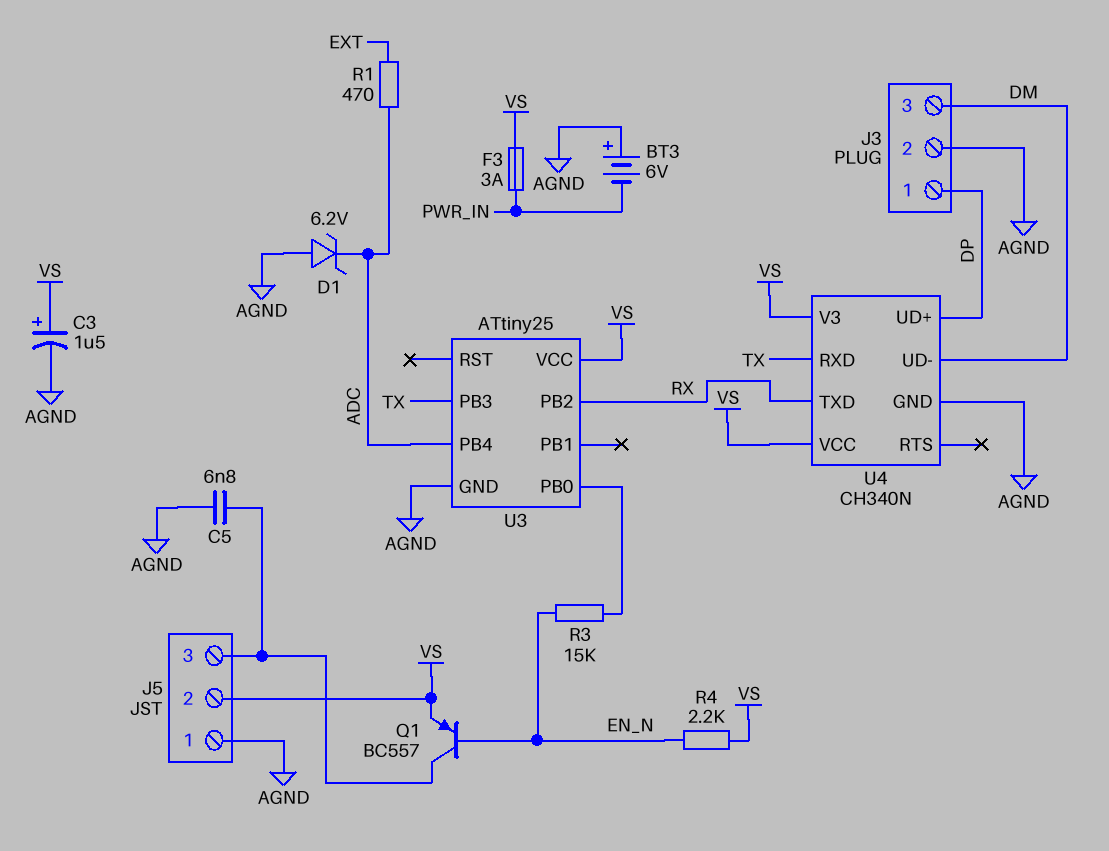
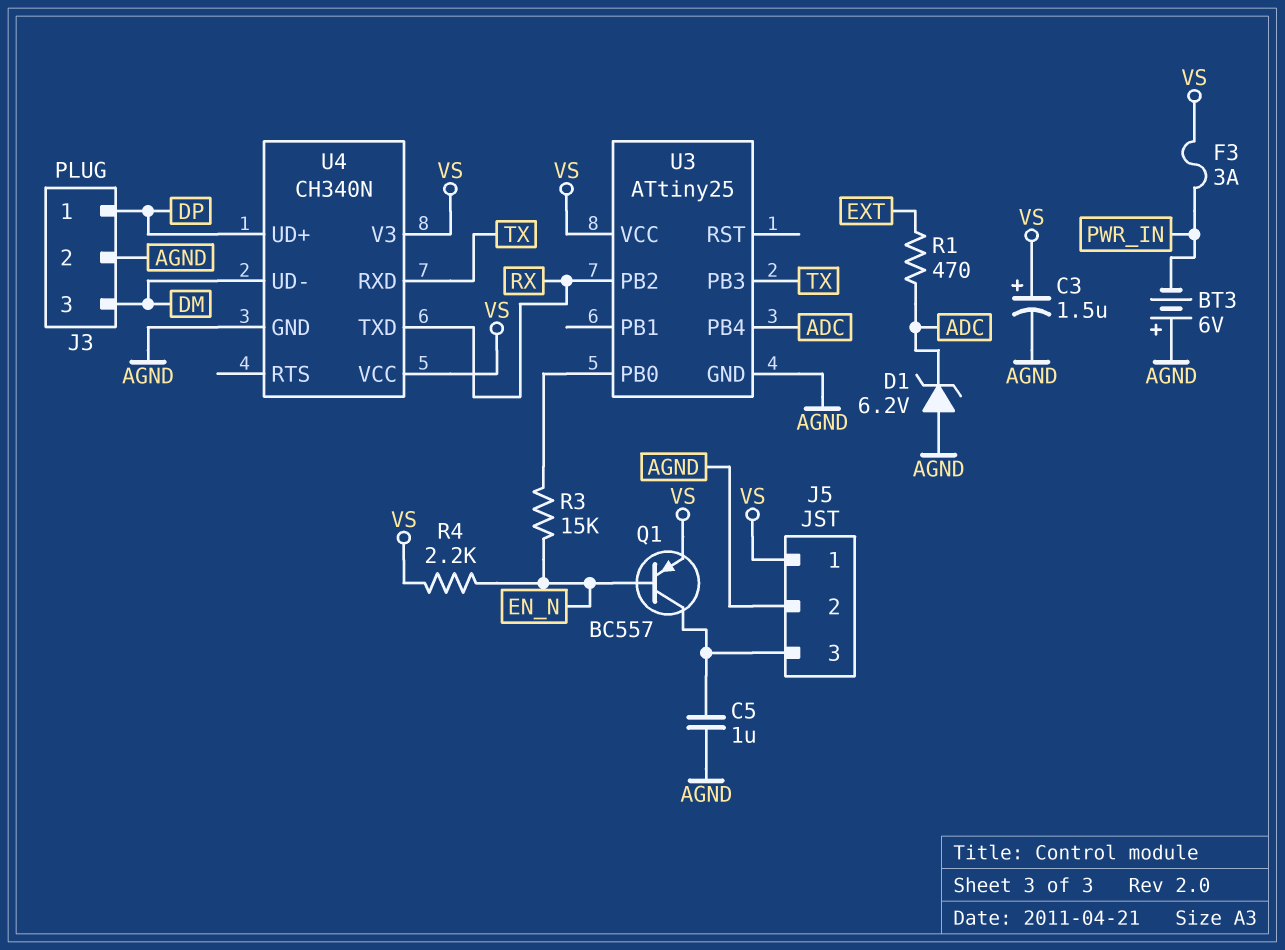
C5: 6.8nF (AGND, J5/3) -> 1uF (AGND, J5/3)
J5 pin 1: AGND -> VS
J5 pin 2: VS -> AGND

